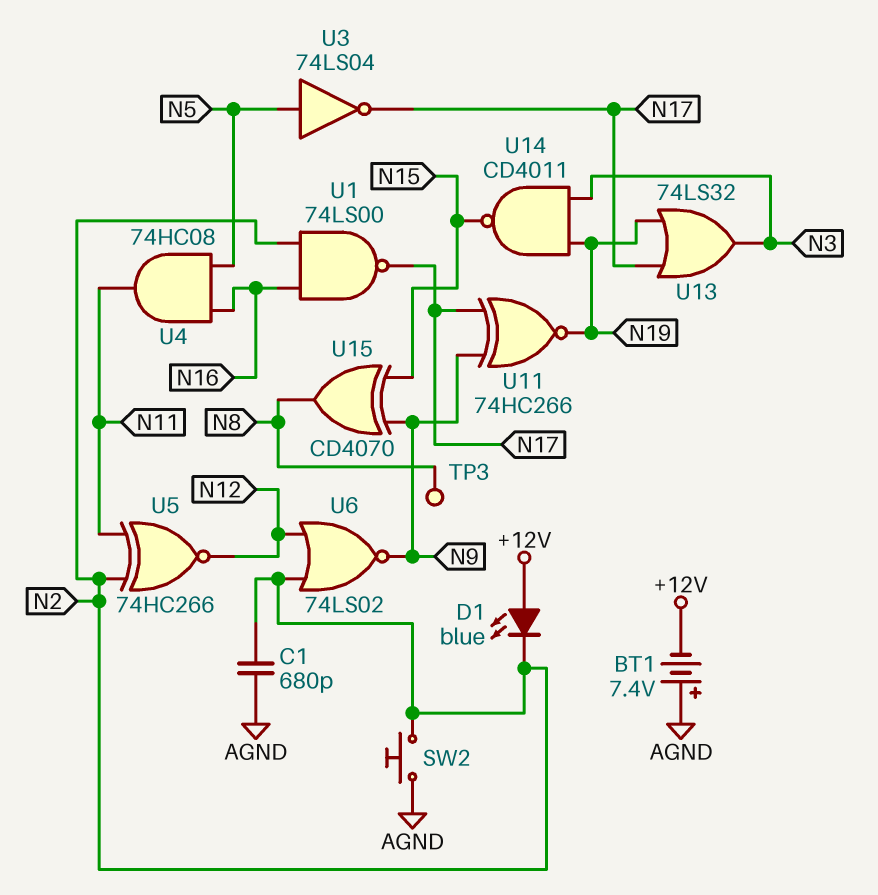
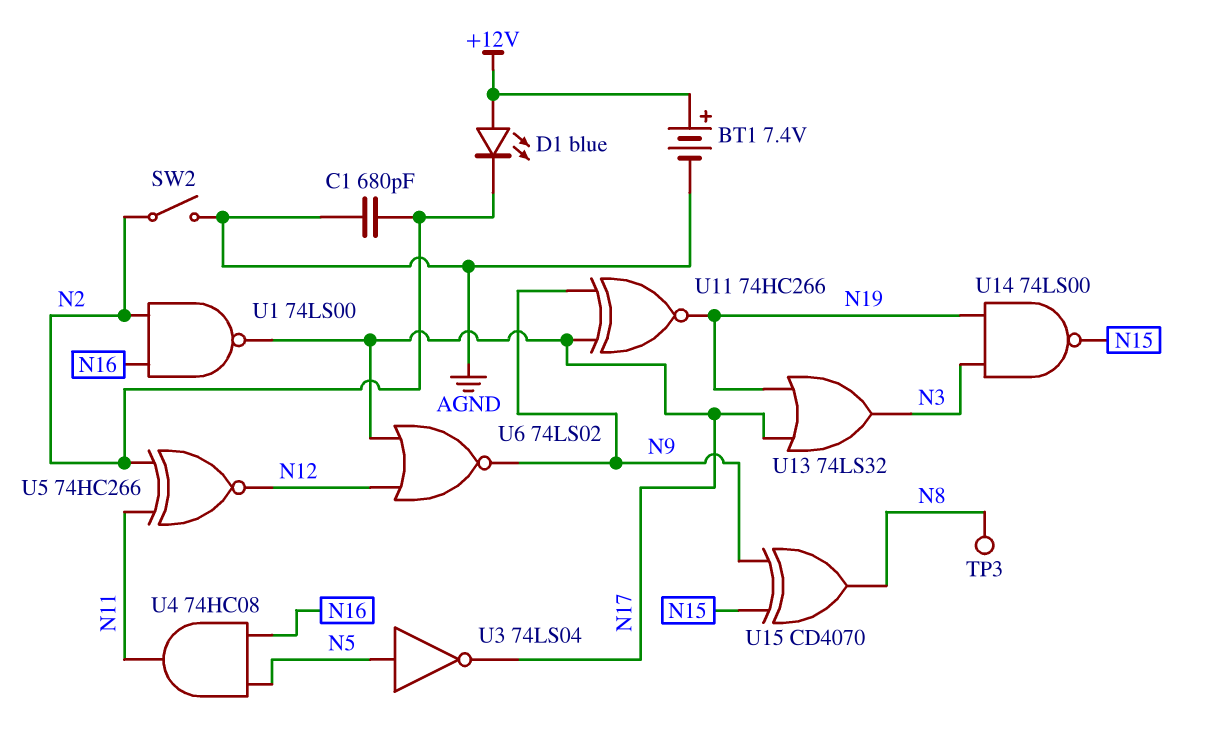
BT1: 7.4V (plus AGND, minus +12V) -> 7.4V (plus +12V, minus AGND)
SW2: button (AGND, N2) -> switch (AGND, N2)
U6: NOR 74LS02 (in N2, in N12, out N9) -> NOR 74LS02 (in N12, in N17, out N9)
U14: NAND CD4011 (in N3, in N19, out N15) -> NAND 74LS00 (in N3, in N19, out N15)

